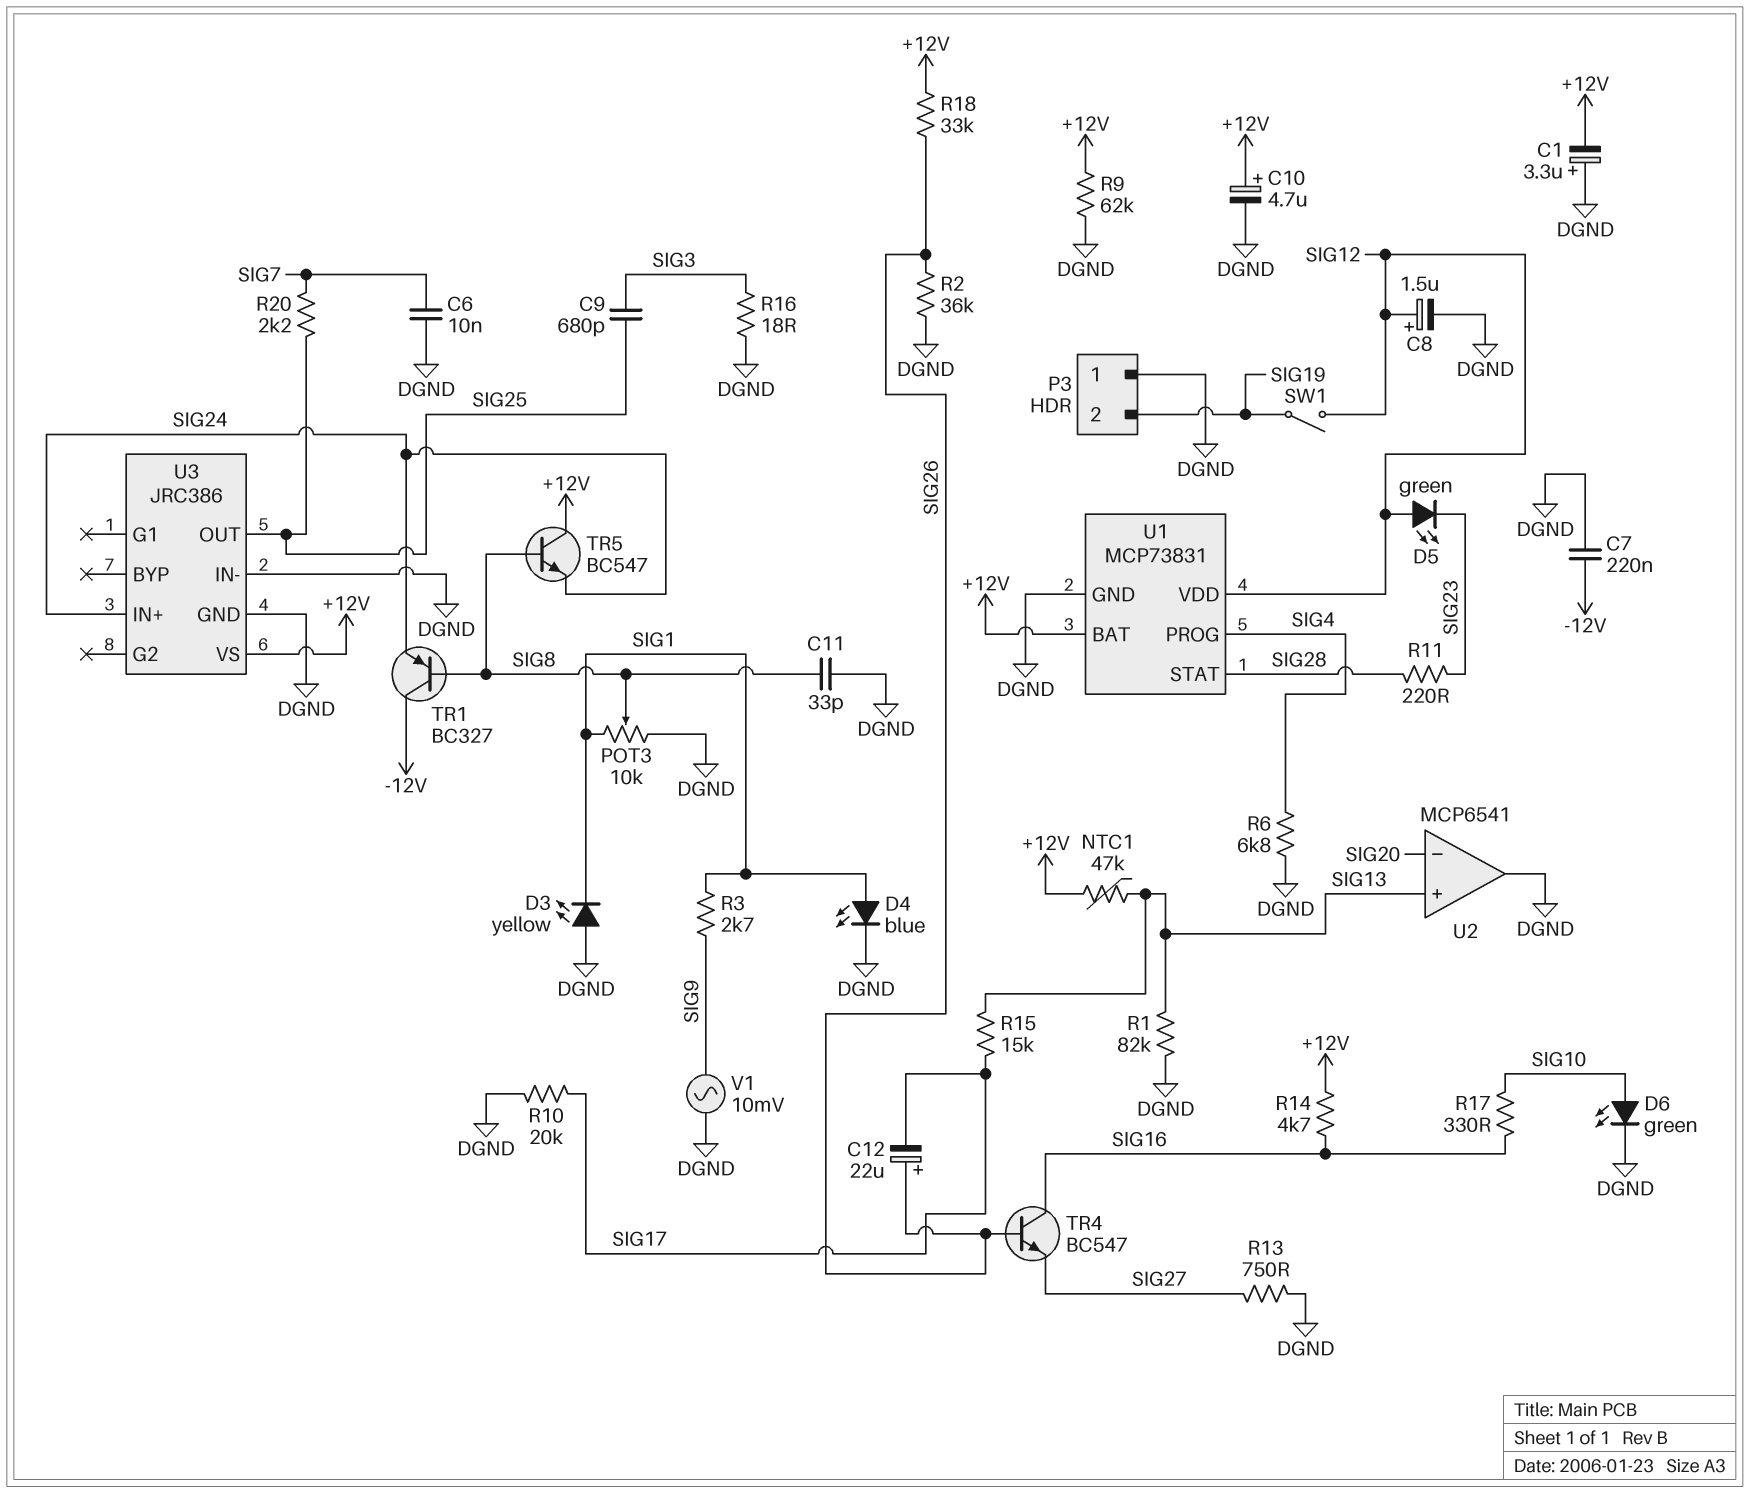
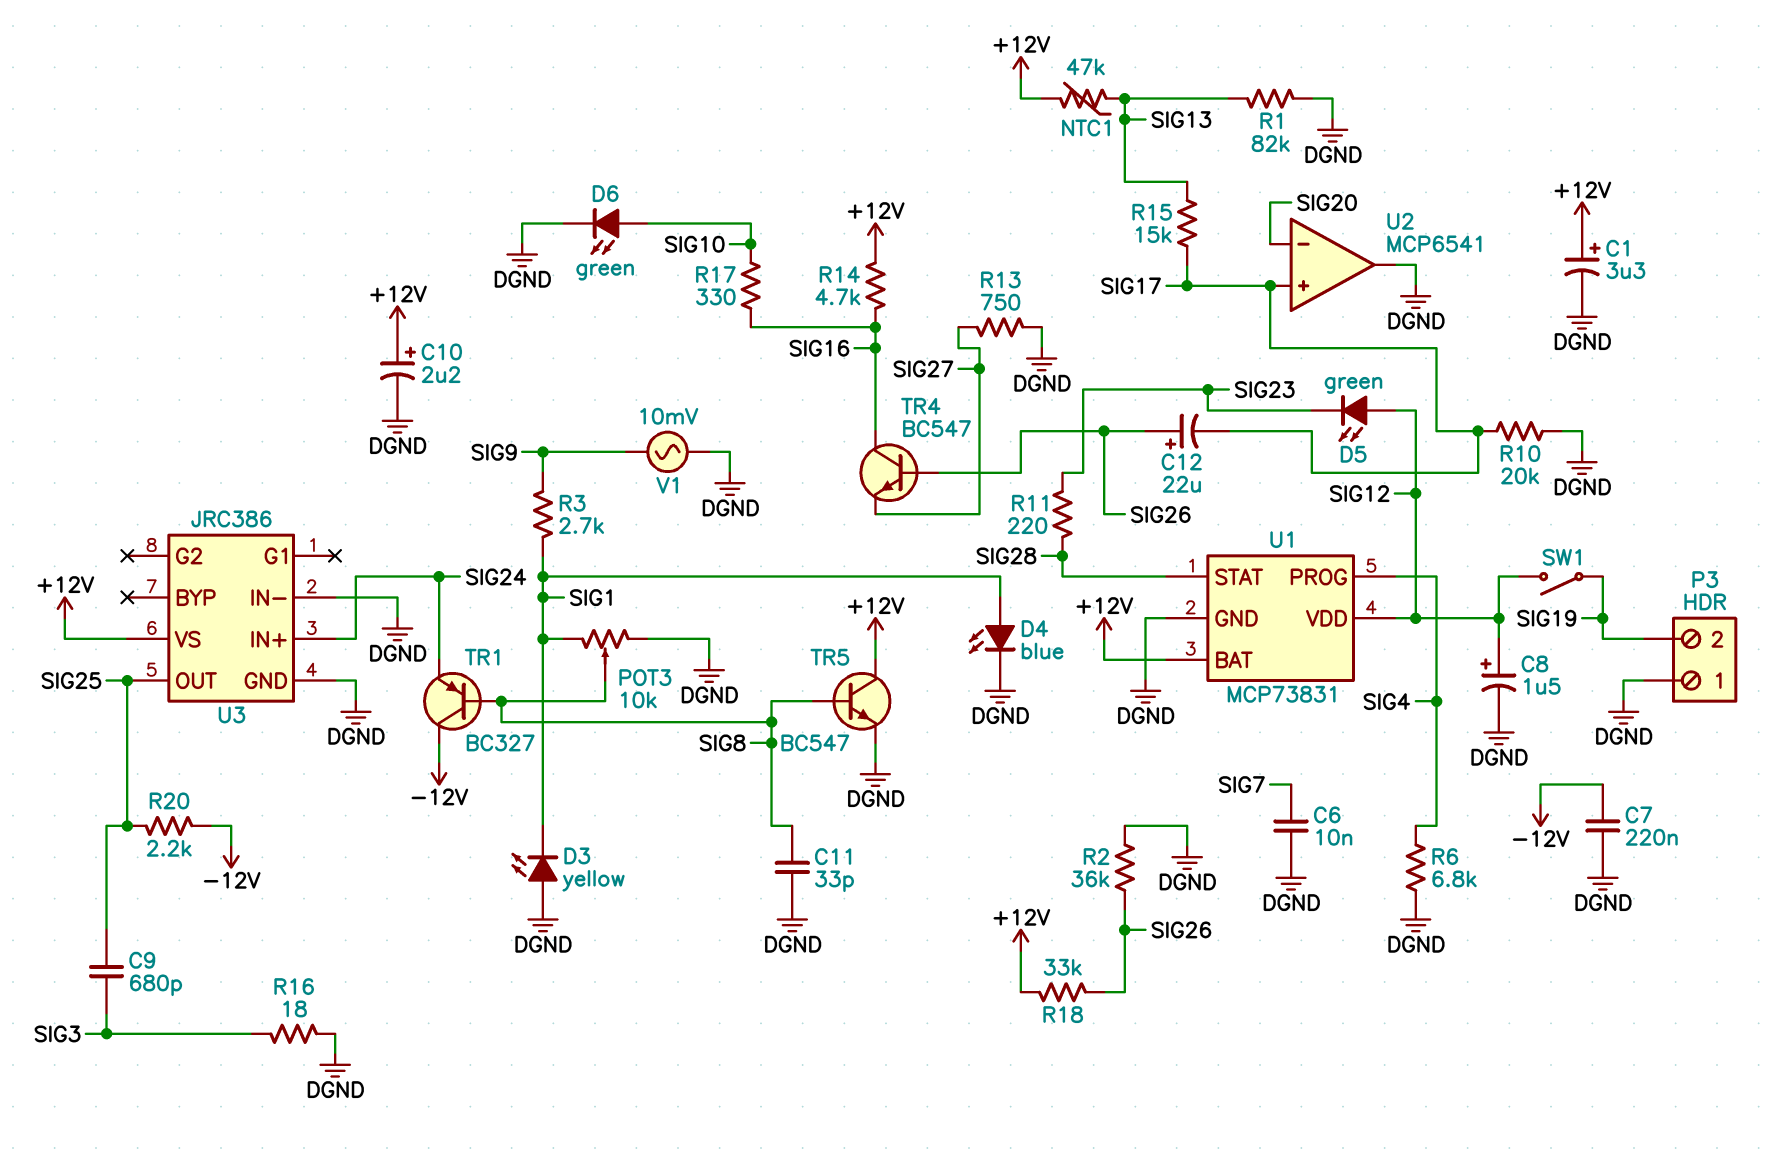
C1: 3.3uF (plus DGND, minus +12V) -> 3.3uF (plus +12V, minus DGND)
C10: 4.7uF (plus +12V, minus DGND) -> 2.2uF (plus +12V, minus DGND)
R9: 62k (+12V, DGND) -> none
R20: 2.2k (SIG7, SIG25) -> 2.2k (-12V, SIG25)
TR5: NPN BC547 (B SIG8, C +12V, E SIG24) -> NPN BC547 (B SIG8, C +12V, E DGND)
U2 pin in+: SIG13 -> SIG17

